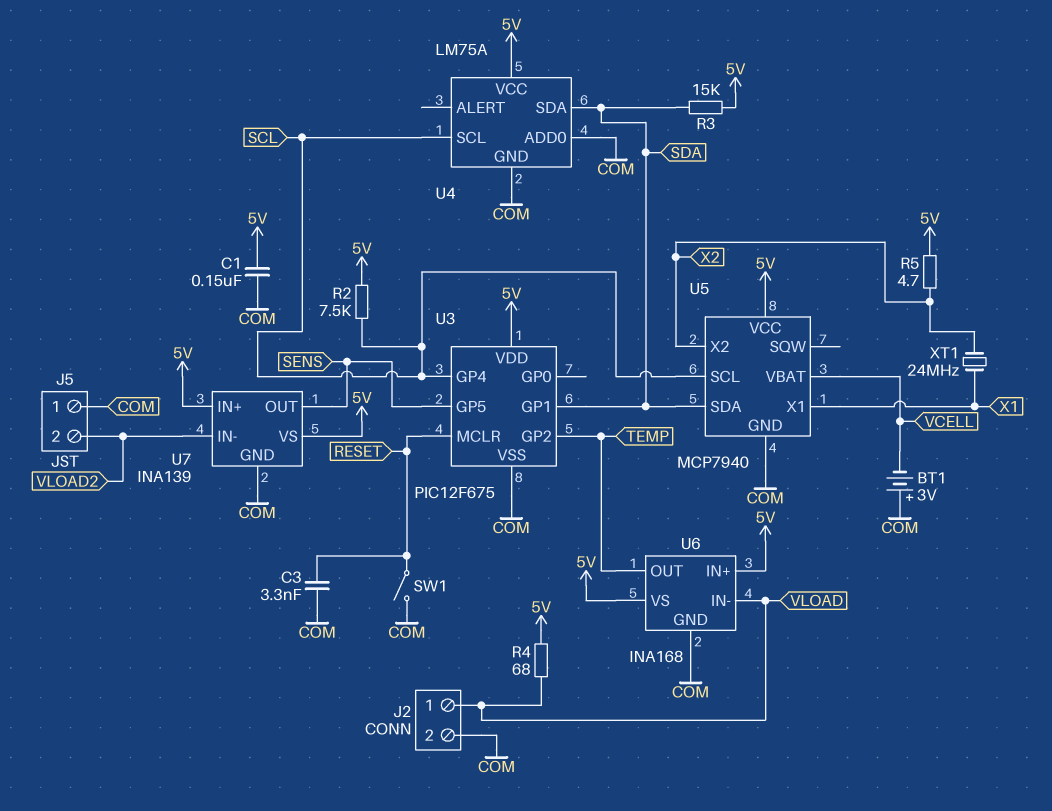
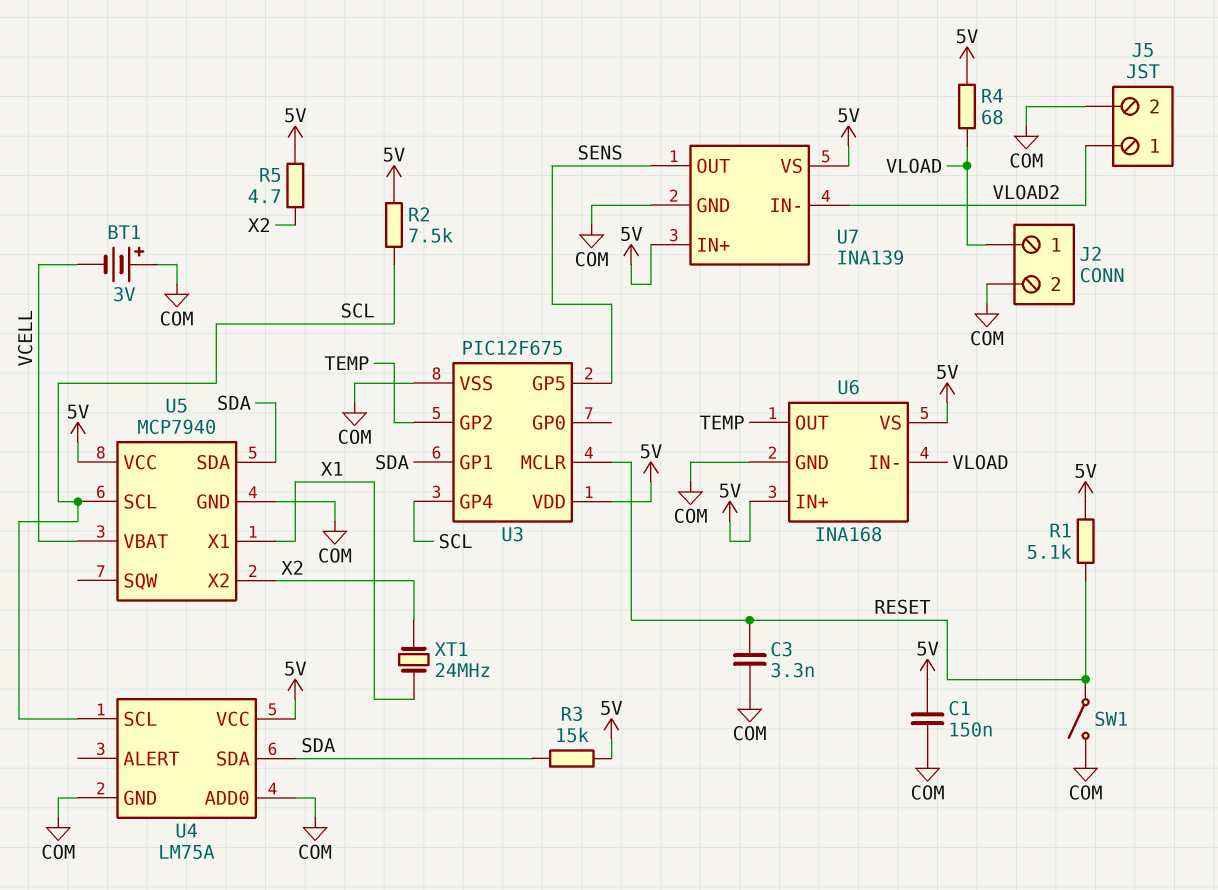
J5 pin 1: COM -> VLOAD2
J5 pin 2: VLOAD2 -> COM
R1: none -> 5.1k (5V, RESET)

